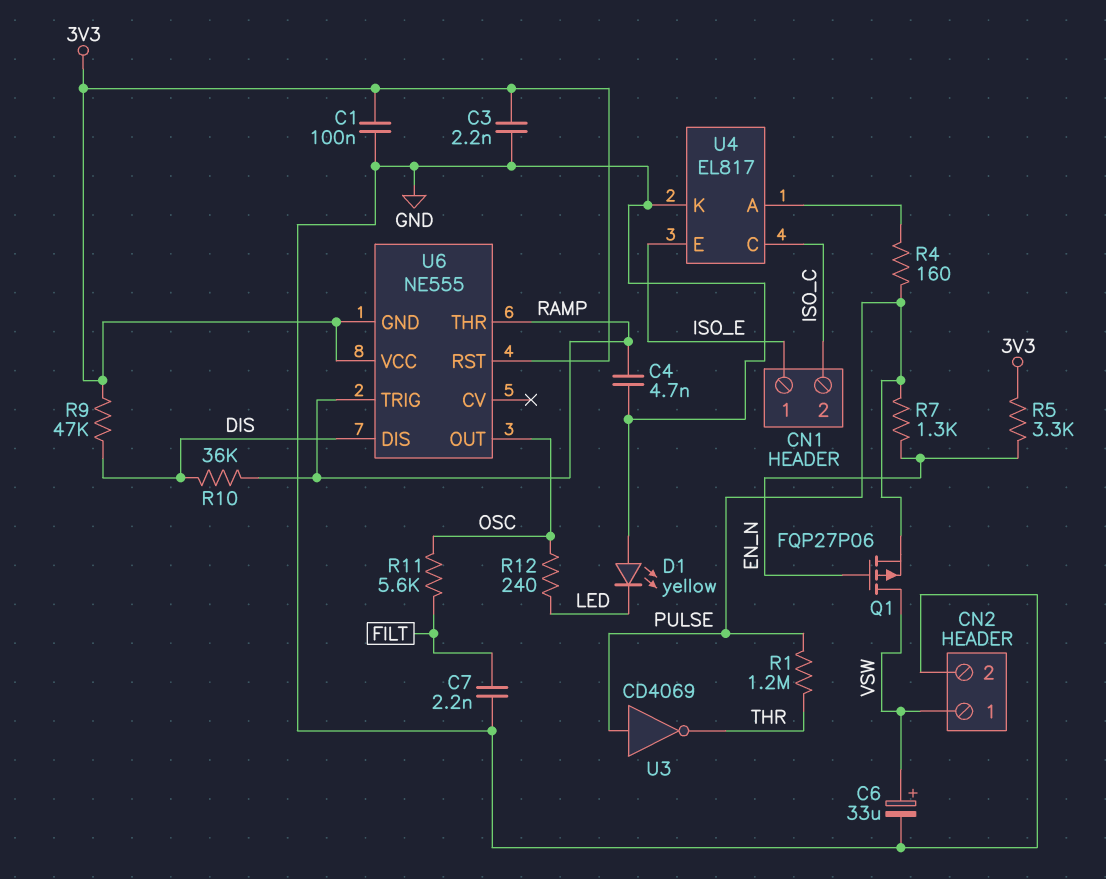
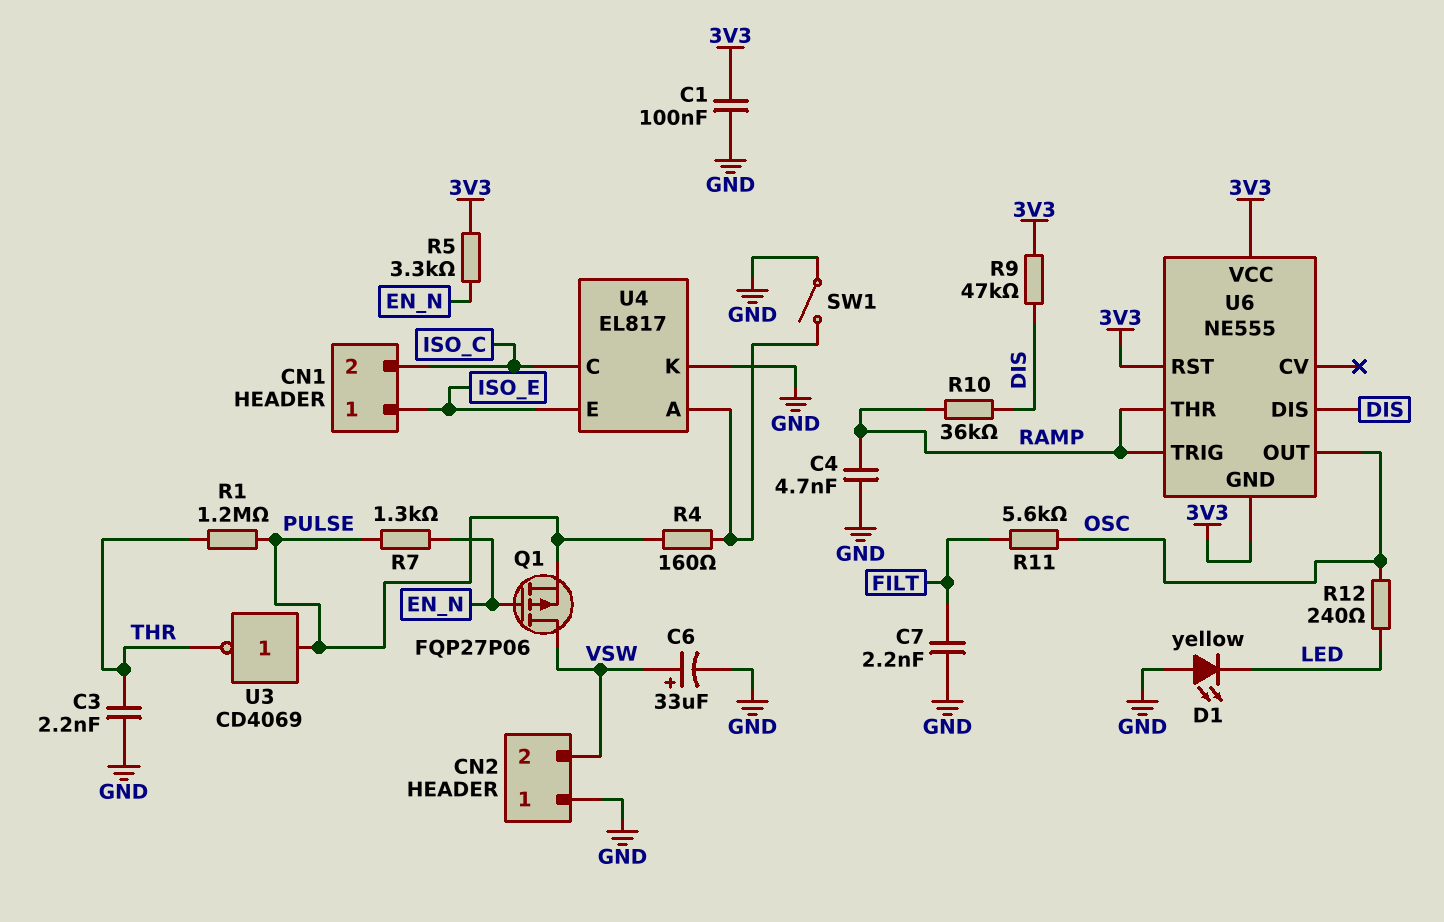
C3: 2.2nF (3V3, GND) -> 2.2nF (GND, THR)
CN2 pin 1: VSW -> GND
CN2 pin 2: GND -> VSW
SW1: none -> switch (GND, U4/A)

